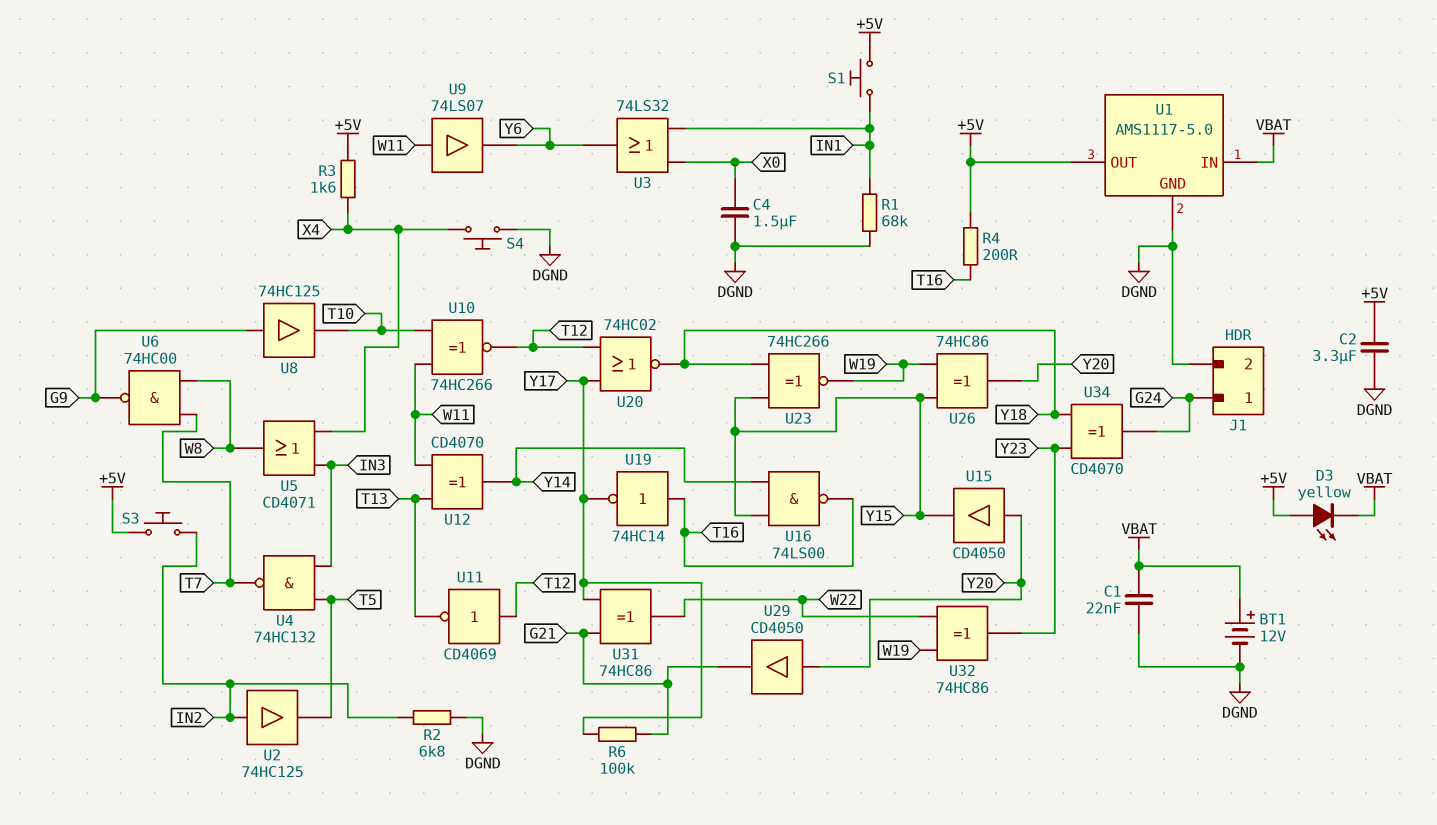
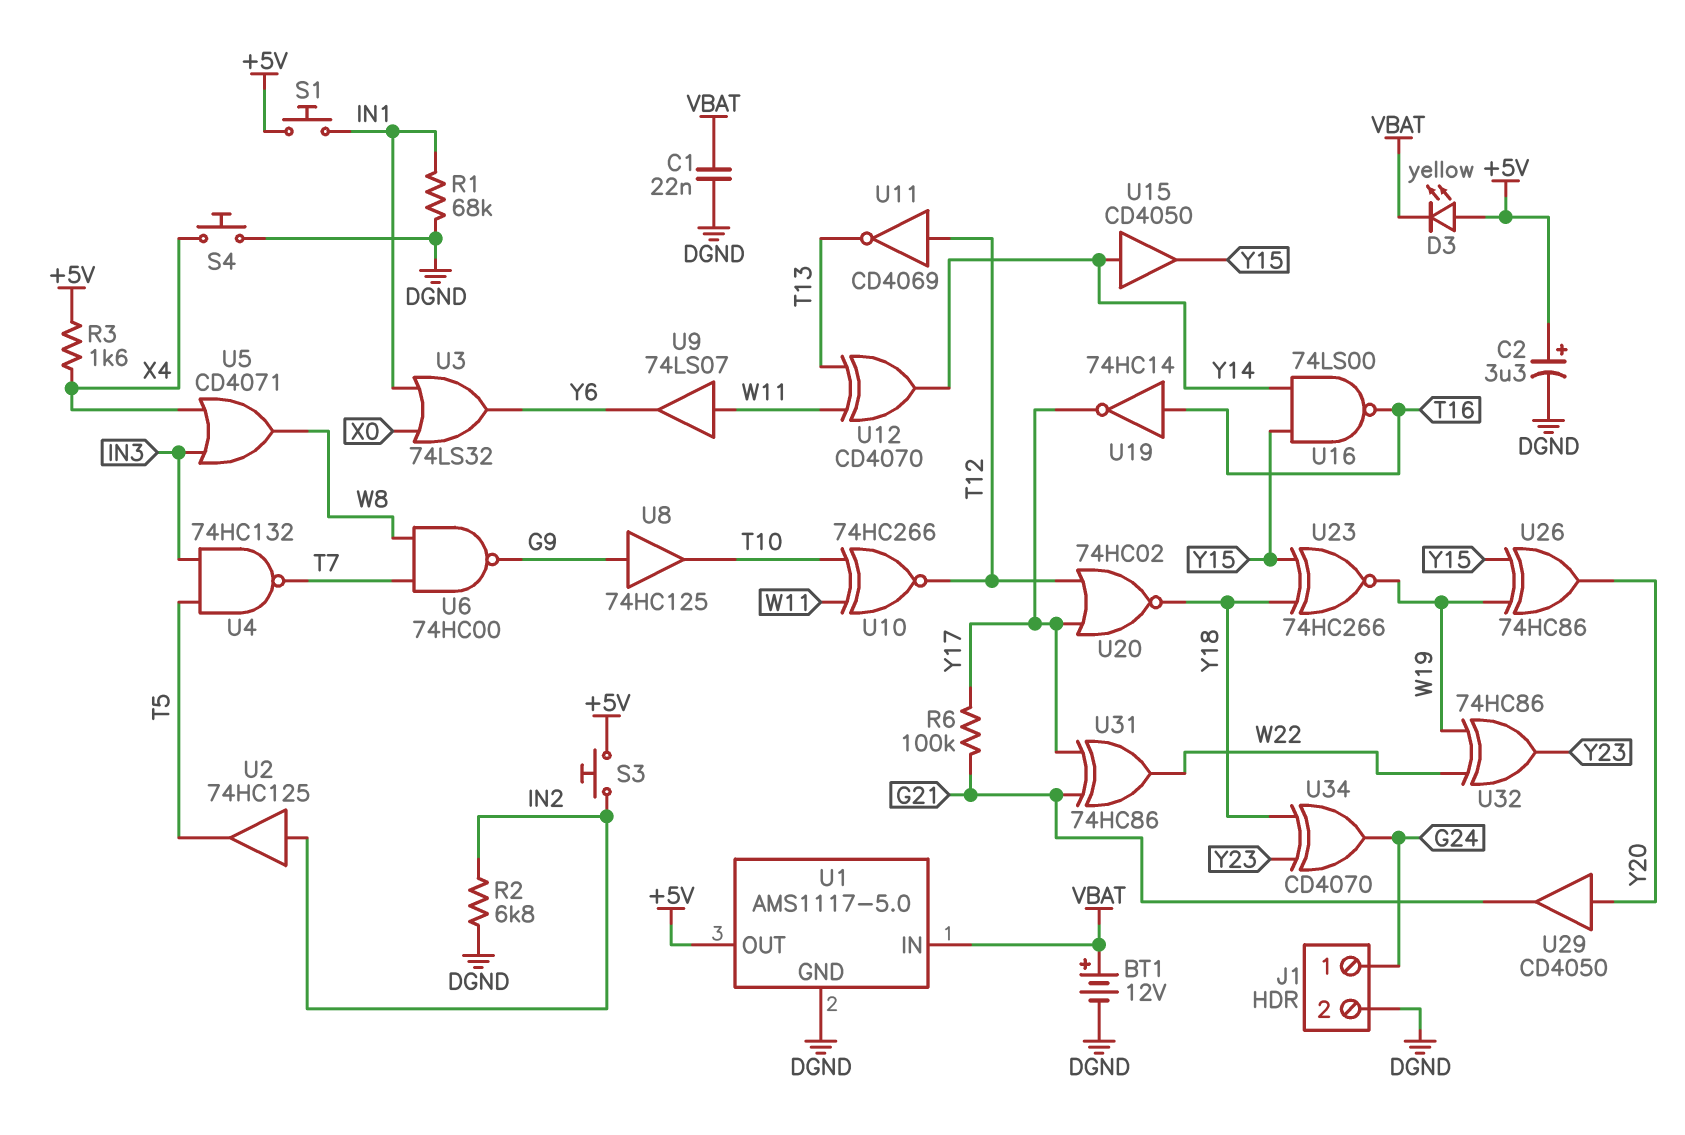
C2: 3.3uF (+5V, DGND) -> 3.3uF (plus +5V, minus DGND)
C4: 1.5uF (DGND, X0) -> none
R4: 200 (+5V, T16) -> none
U15: buffer CD4050 (in Y20, out Y15) -> buffer CD4050 (in Y14, out Y15)

